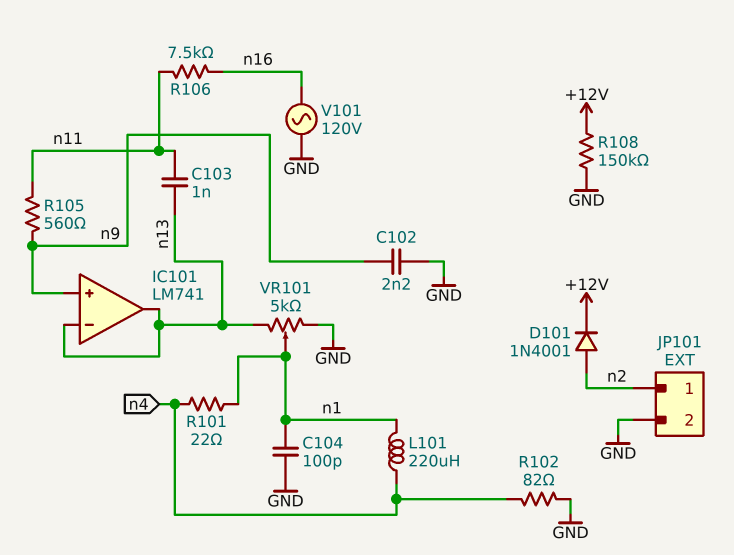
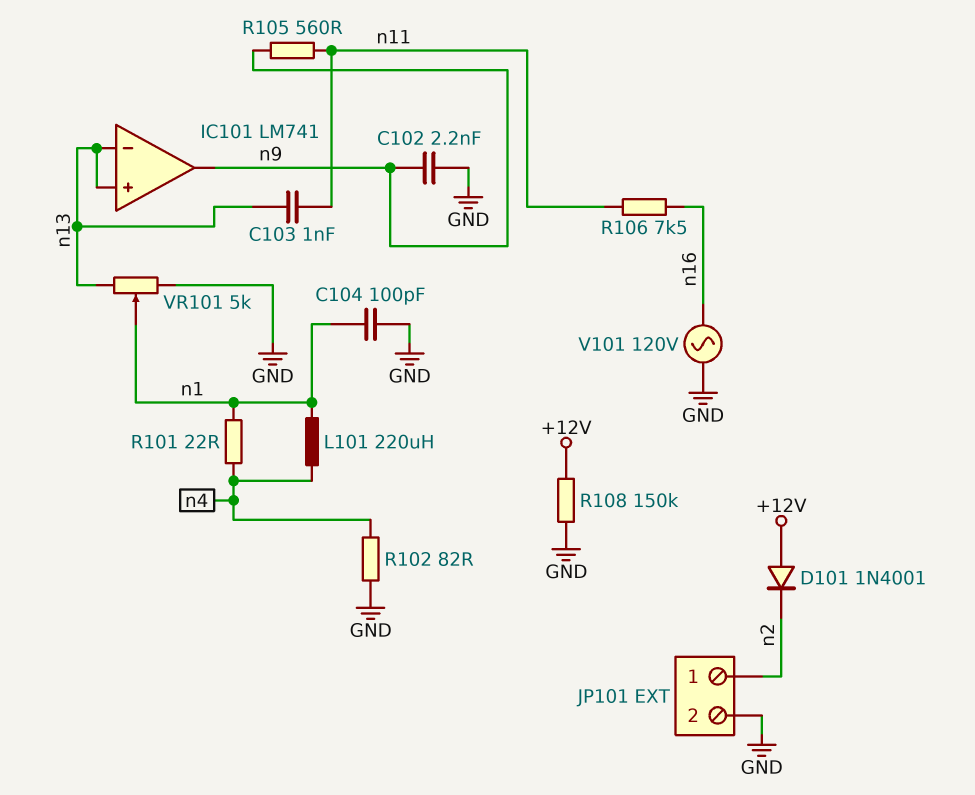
D101: diode 1N4001 (A n2, K +12V) -> diode 1N4001 (A +12V, K n2)
IC101 pin in+: n9 -> n13
IC101 pin out: n13 -> n9

